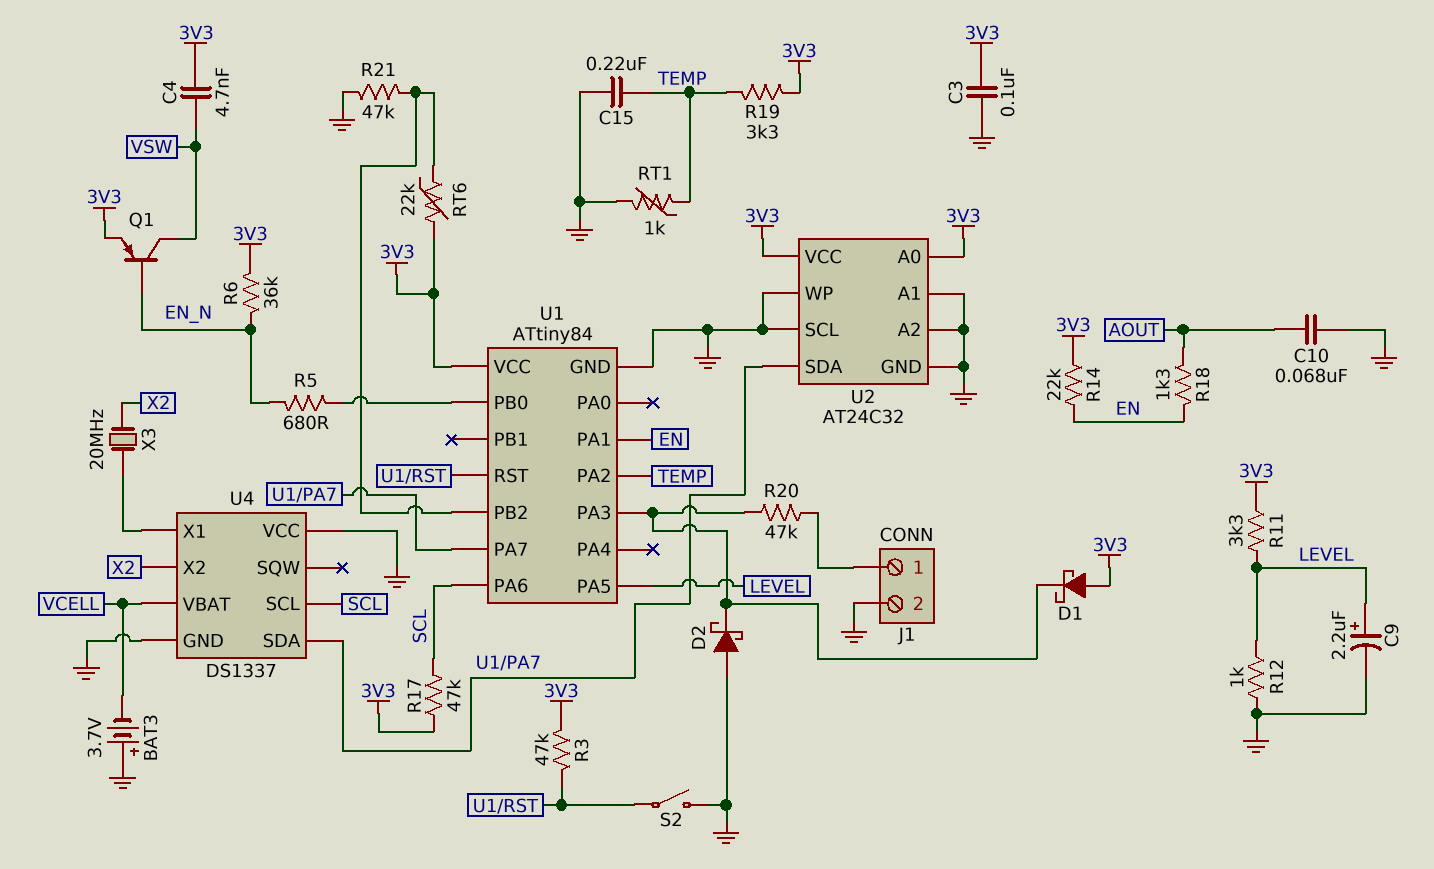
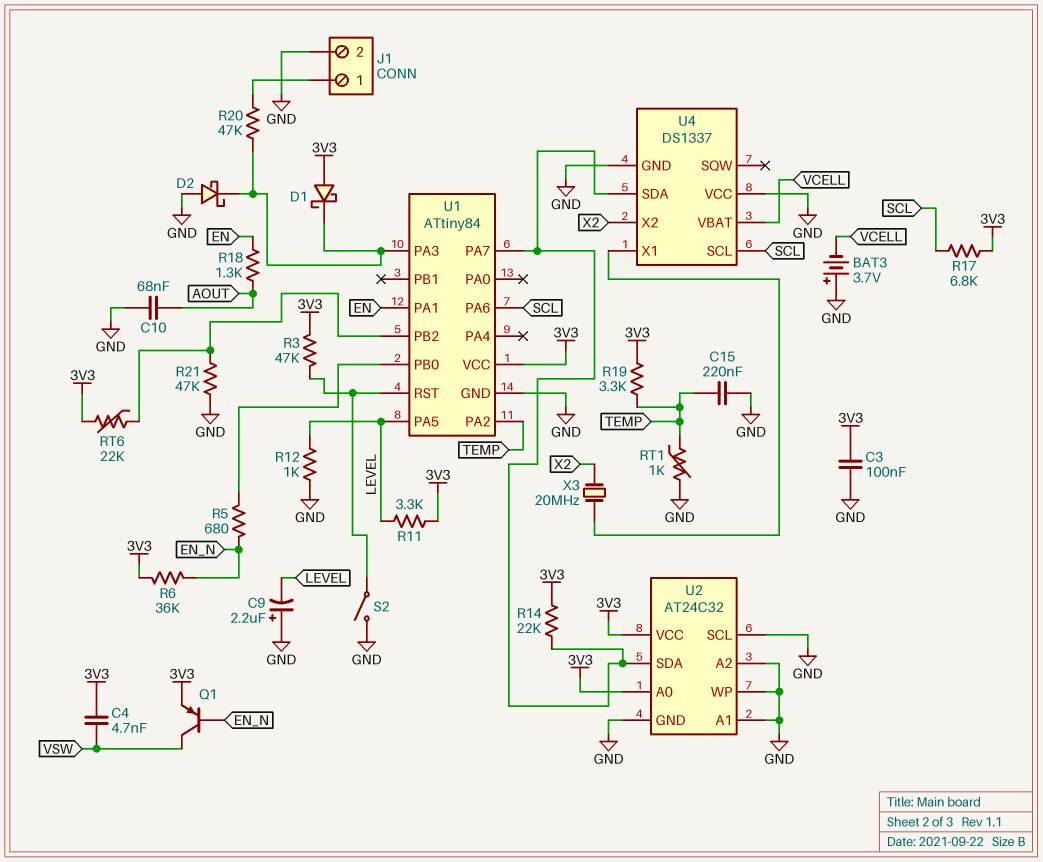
C9: 2.2uF (plus LEVEL, minus GND) -> 2.2uF (plus GND, minus LEVEL)
R14: 22k (3V3, EN) -> 22k (3V3, U1/PA7)
R17: 47k (3V3, SCL) -> 6.8k (3V3, SCL)

